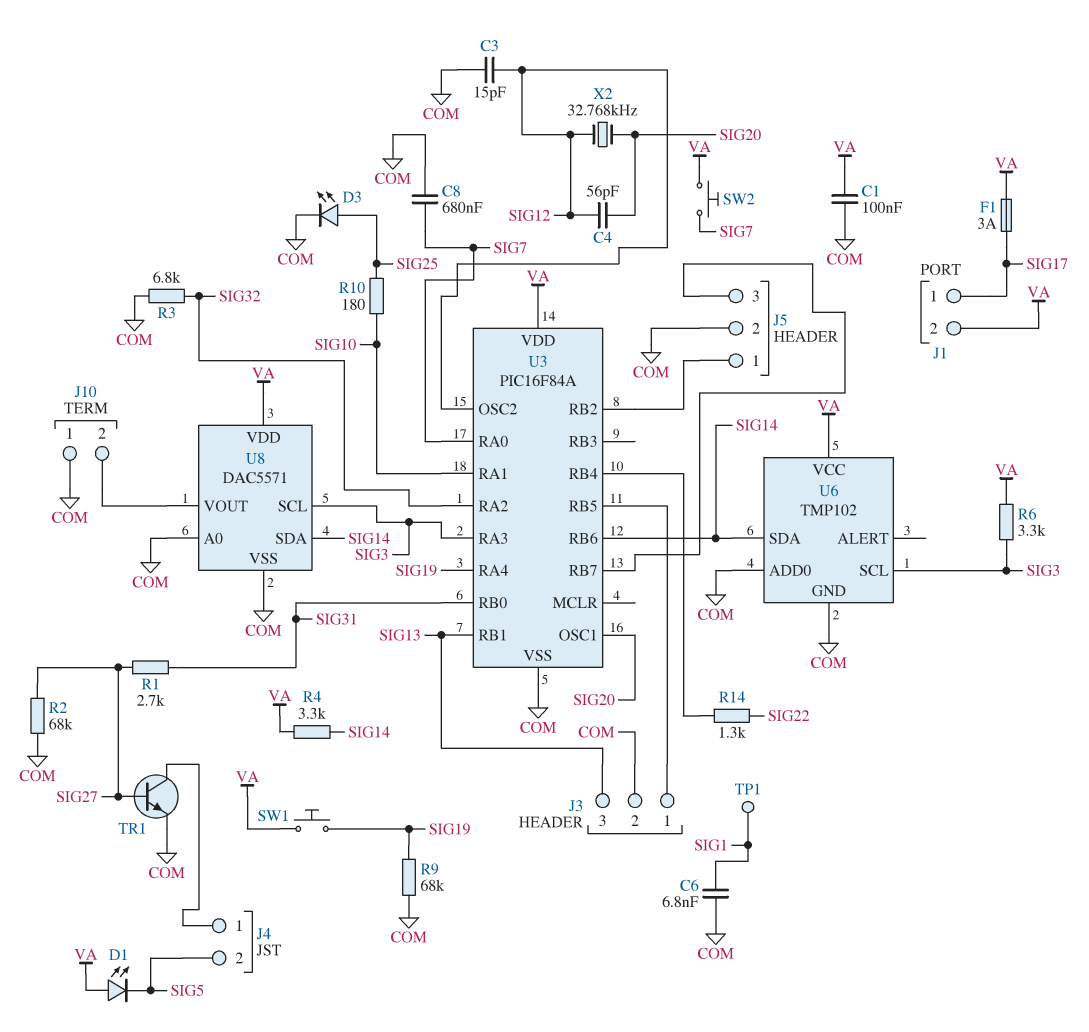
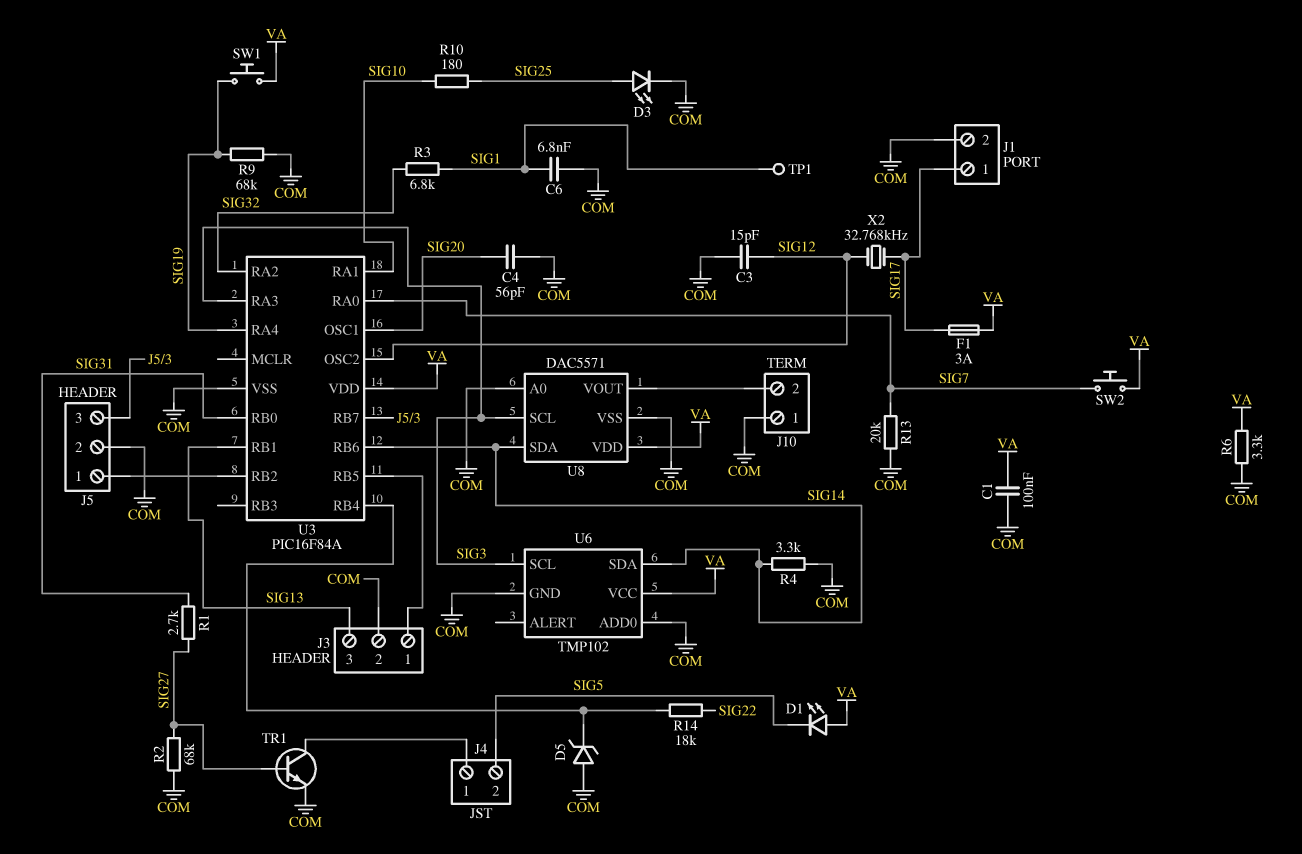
C4: 56pF (SIG12, SIG20) -> 56pF (COM, SIG20)
C8: 680nF (COM, SIG7) -> none
D5: none -> zener (A COM, K U3/RB4)
J1 pin 2: VA -> COM
R3: 6.8k (COM, SIG32) -> 6.8k (SIG1, SIG32)
R4: 3.3k (SIG14, VA) -> 3.3k (COM, SIG14)
R6: 3.3k (SIG3, VA) -> 3.3k (COM, VA)
R13: none -> 20k (COM, SIG7)
R14: 1.3k (SIG22, U3/RB4) -> 18k (SIG22, U3/RB4)
X2: 32.768kHz (SIG12, SIG20) -> 32.768kHz (SIG12, SIG17)

